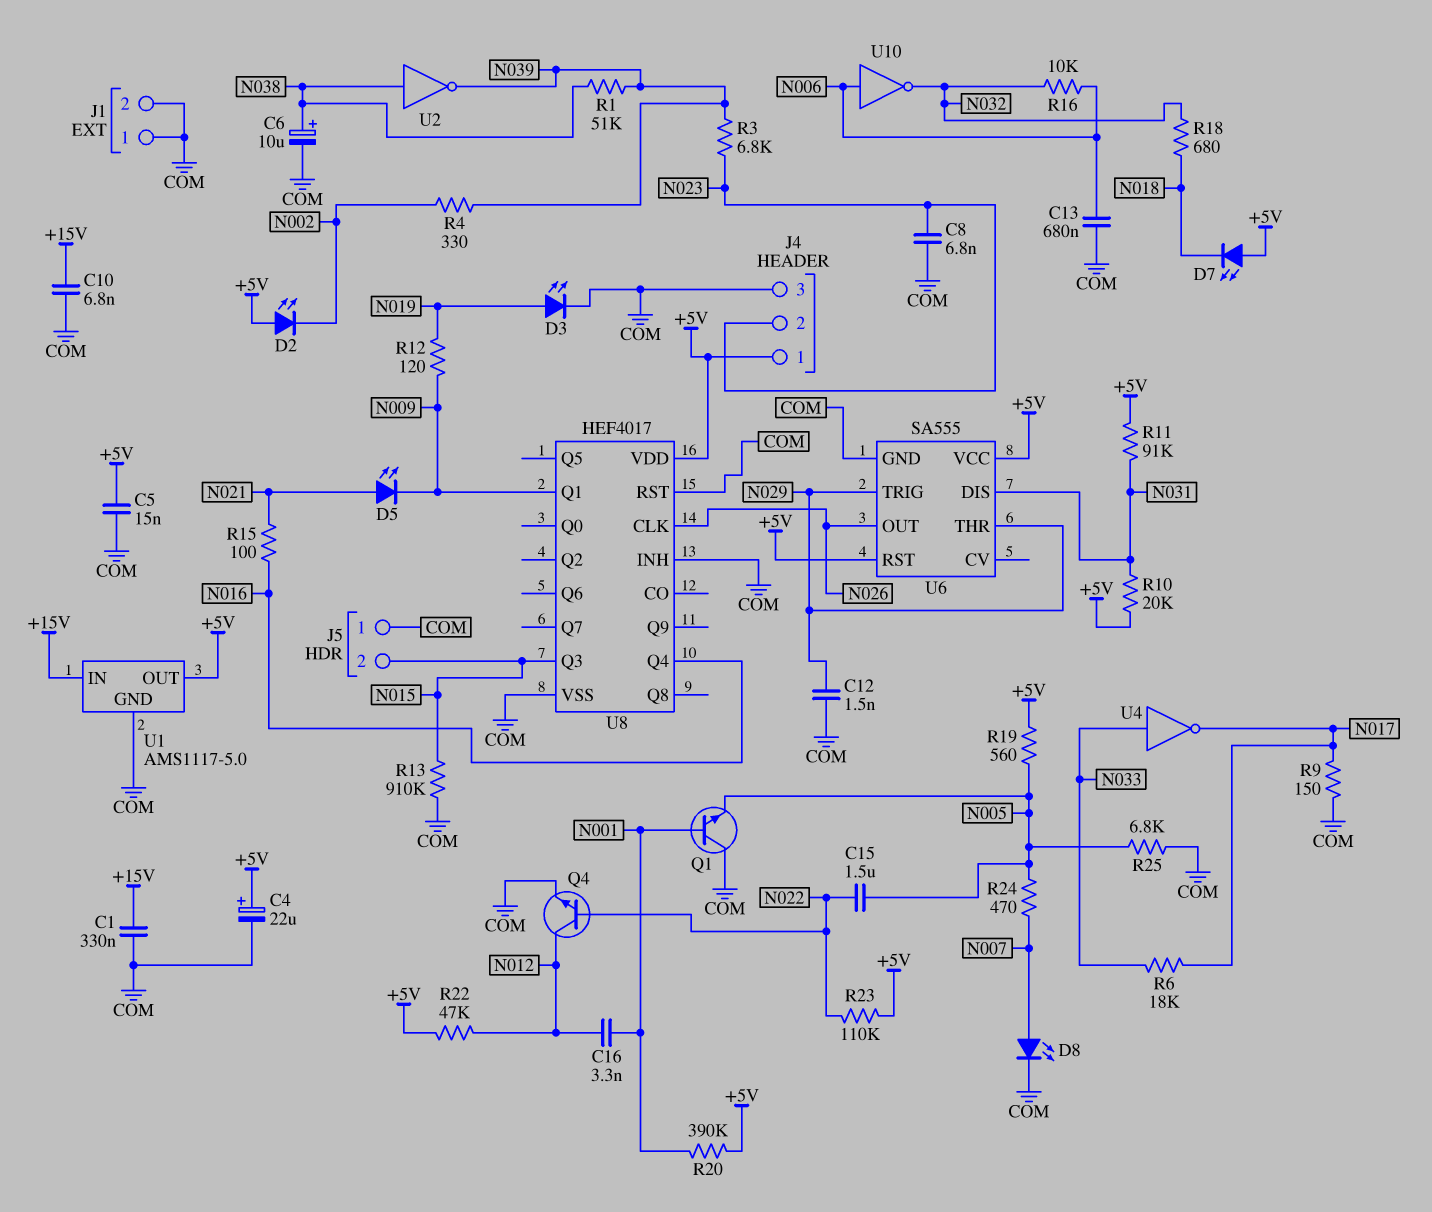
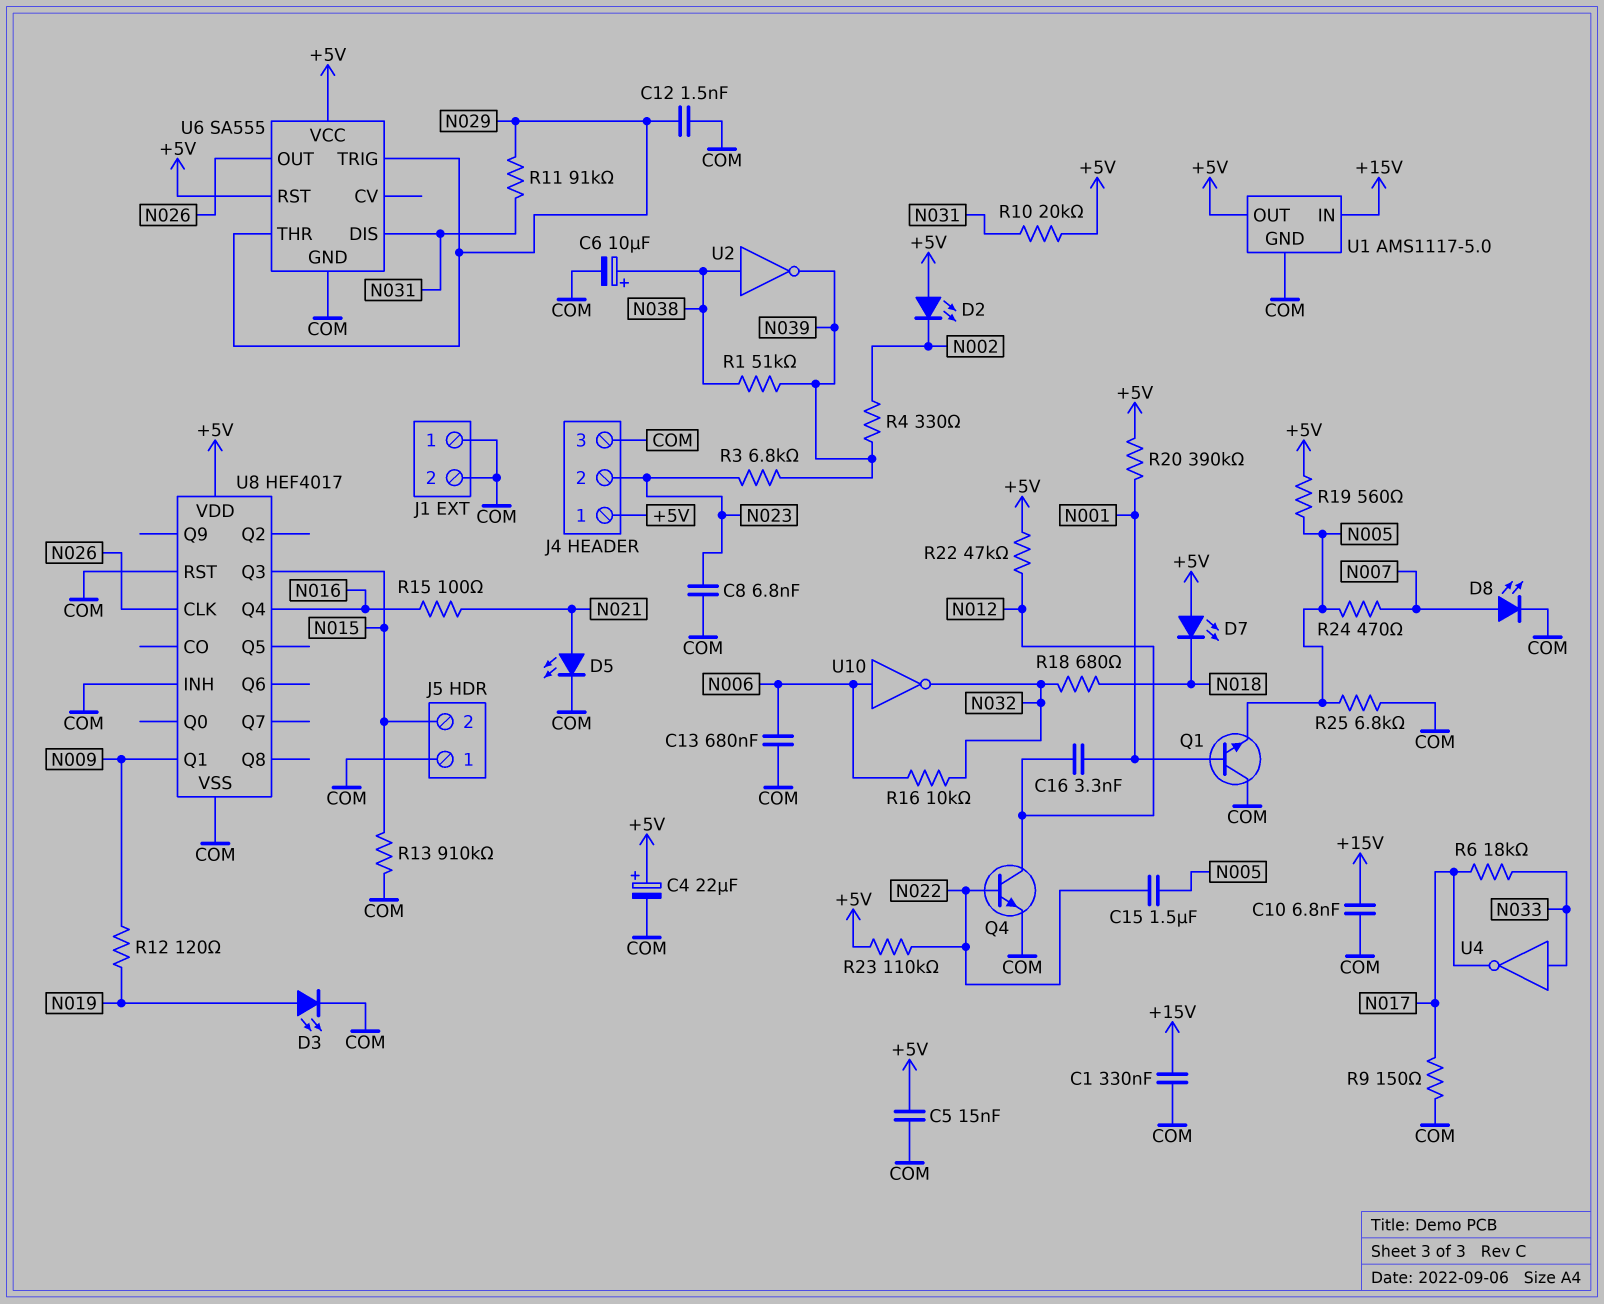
D5: LED (A N021, K N009) -> LED (A N021, K COM)
R11: 91k (+5V, N031) -> 91k (N029, N031)

